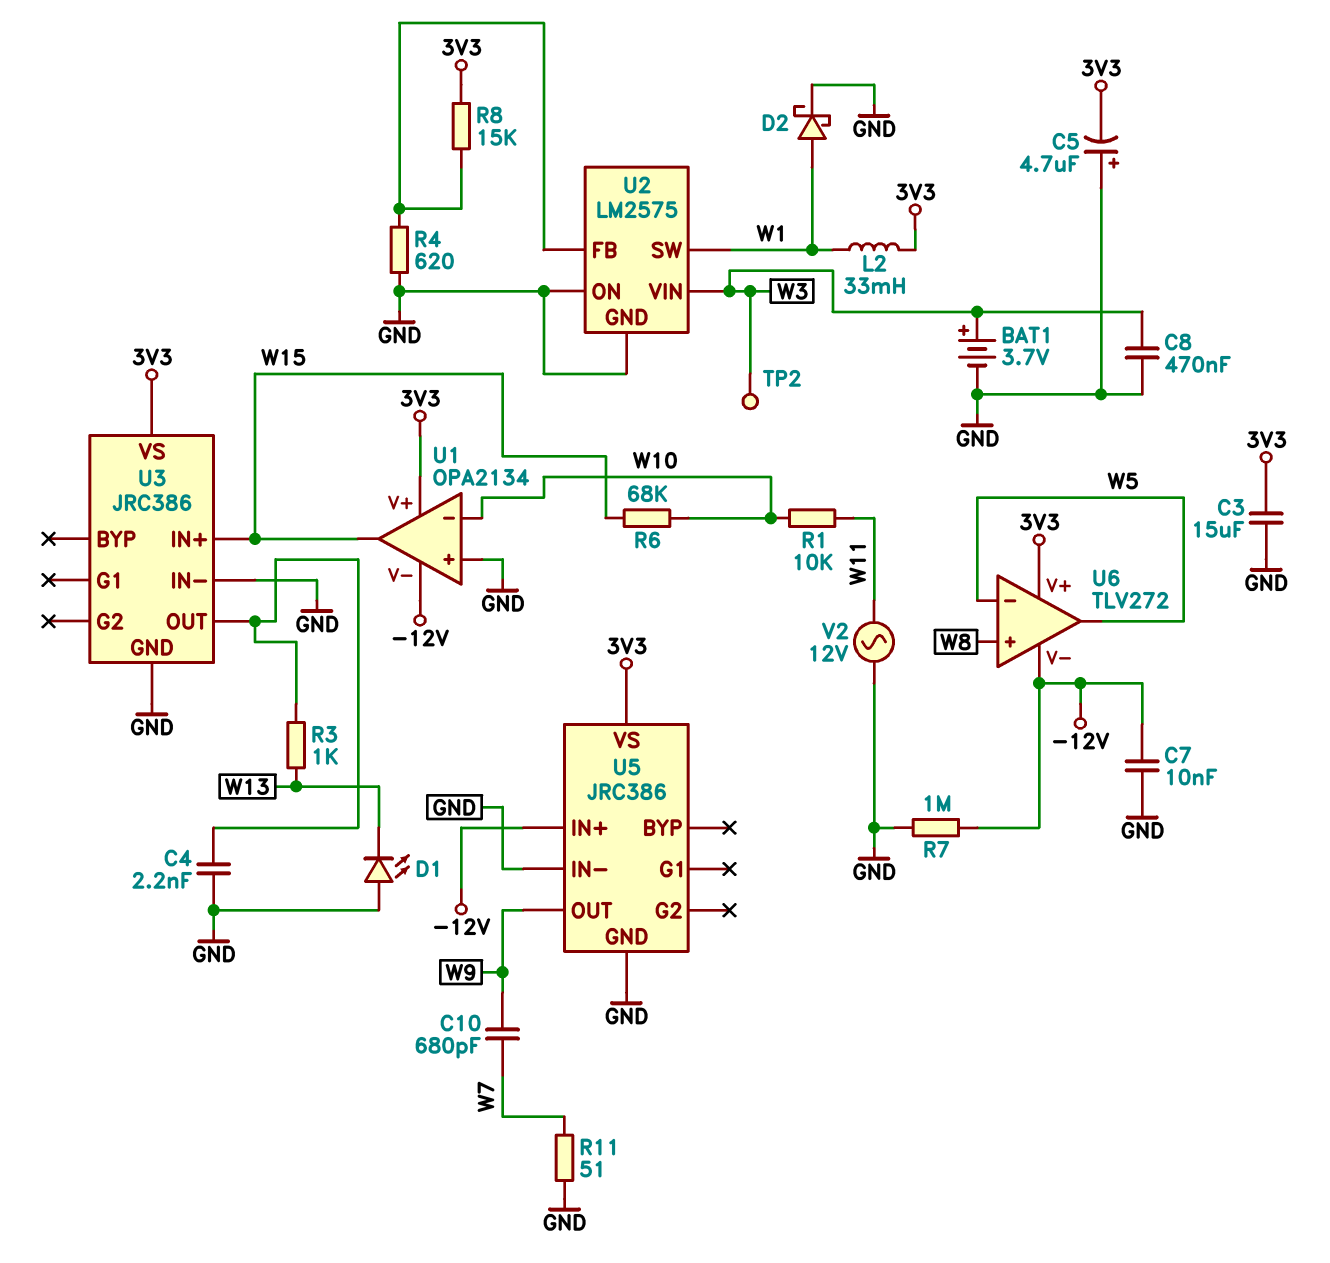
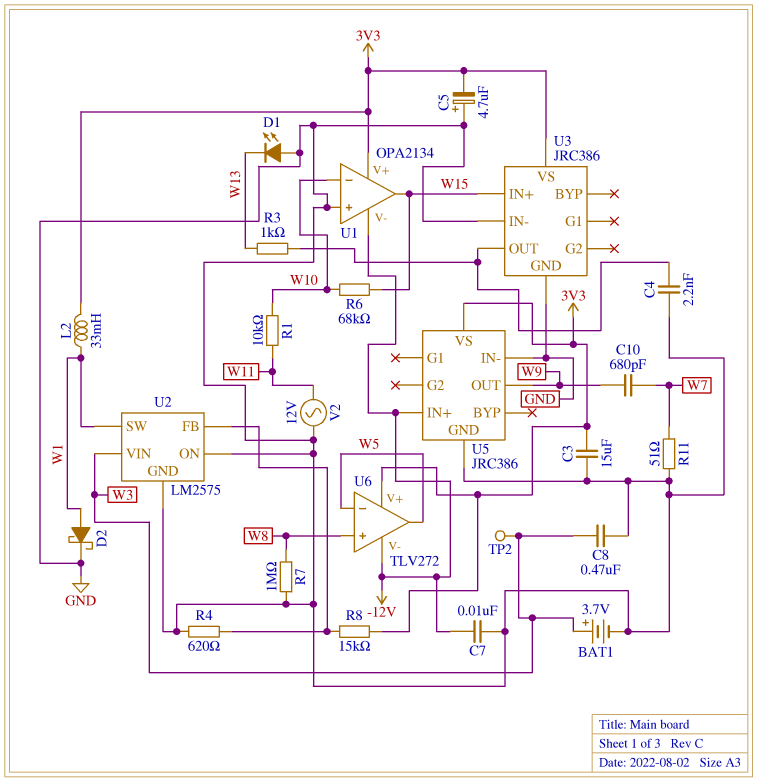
R7: 1M (-12V, GND) -> 1M (GND, W8)

